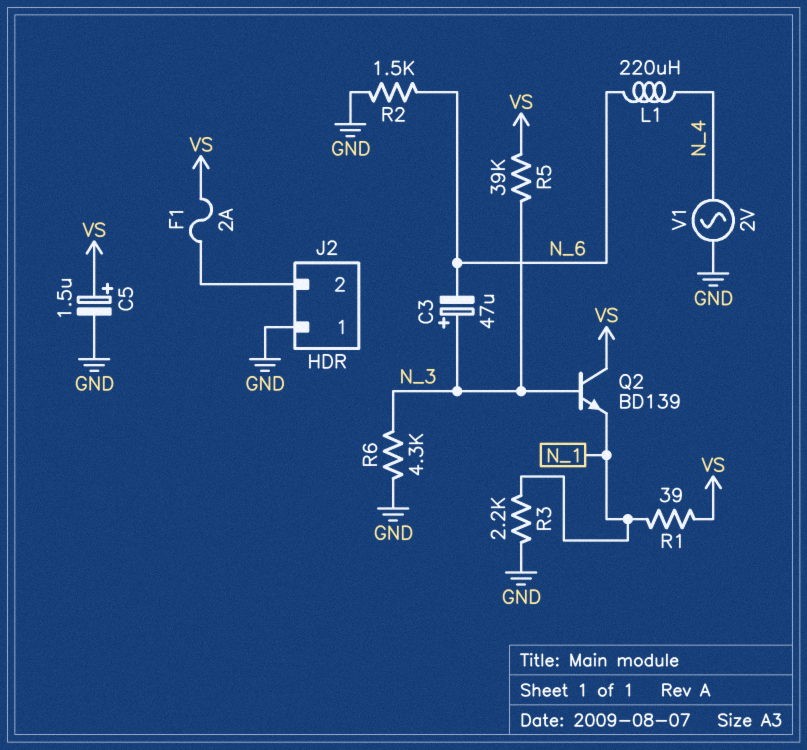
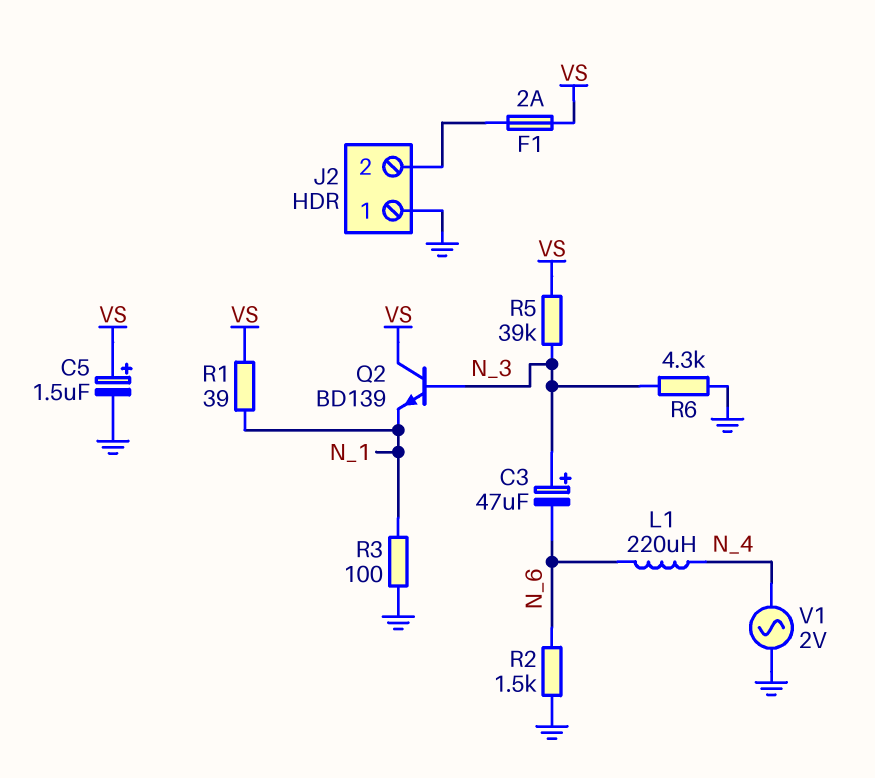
R3: 2.2k (GND, N_1) -> 100 (GND, N_1)

